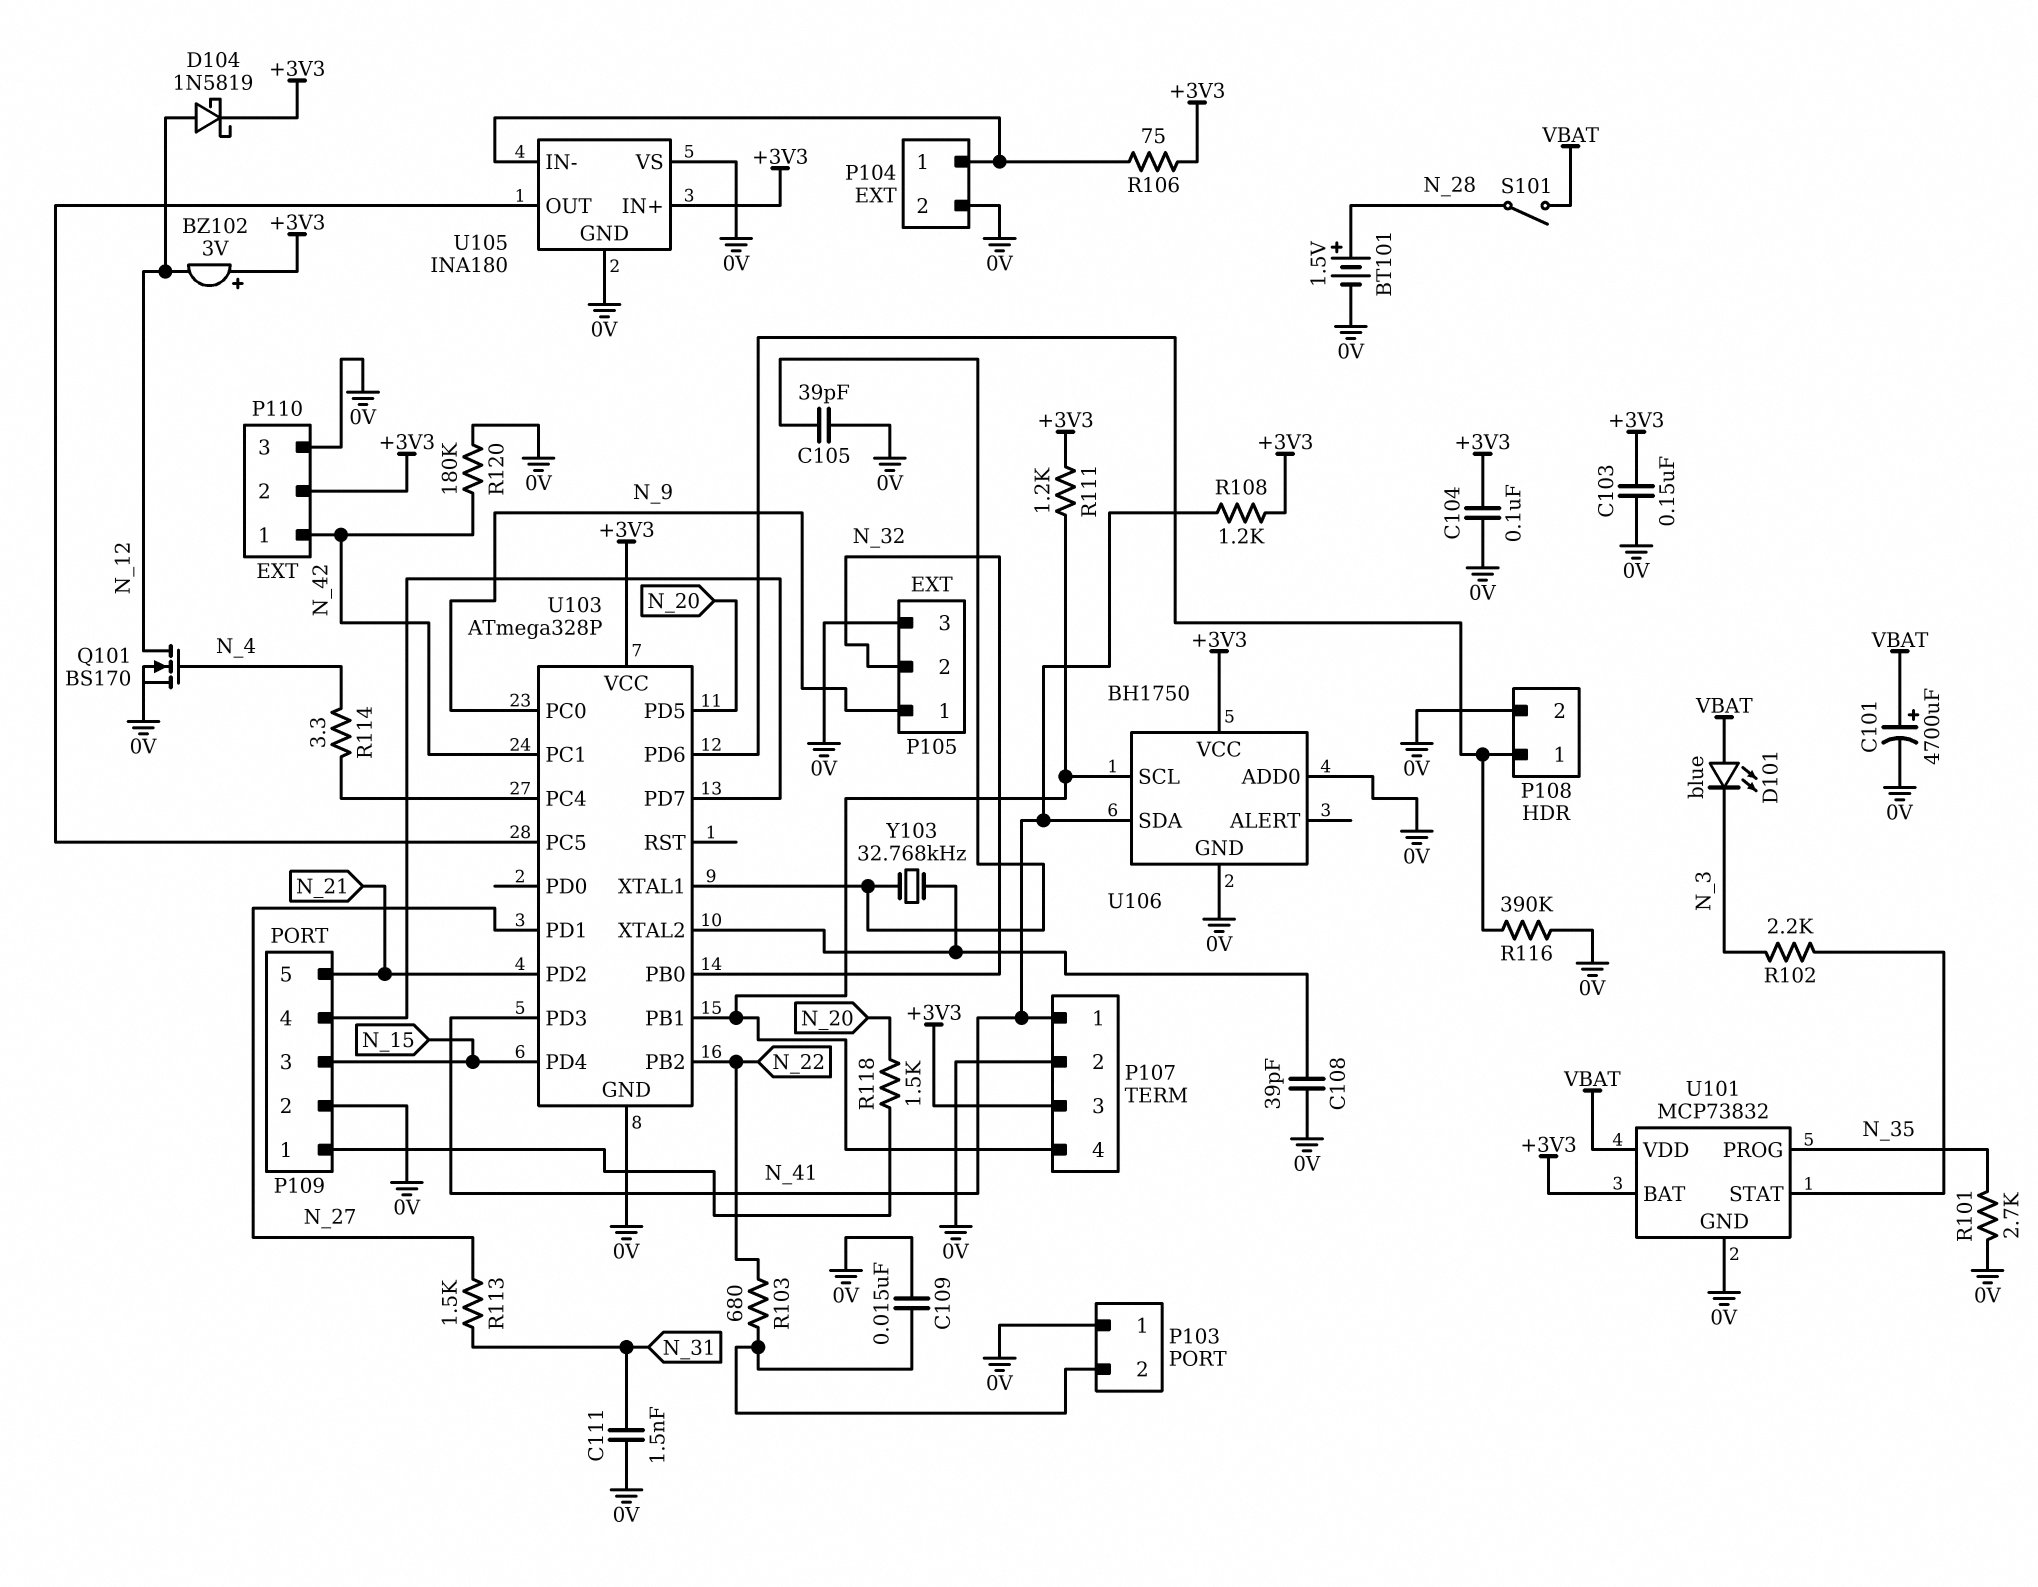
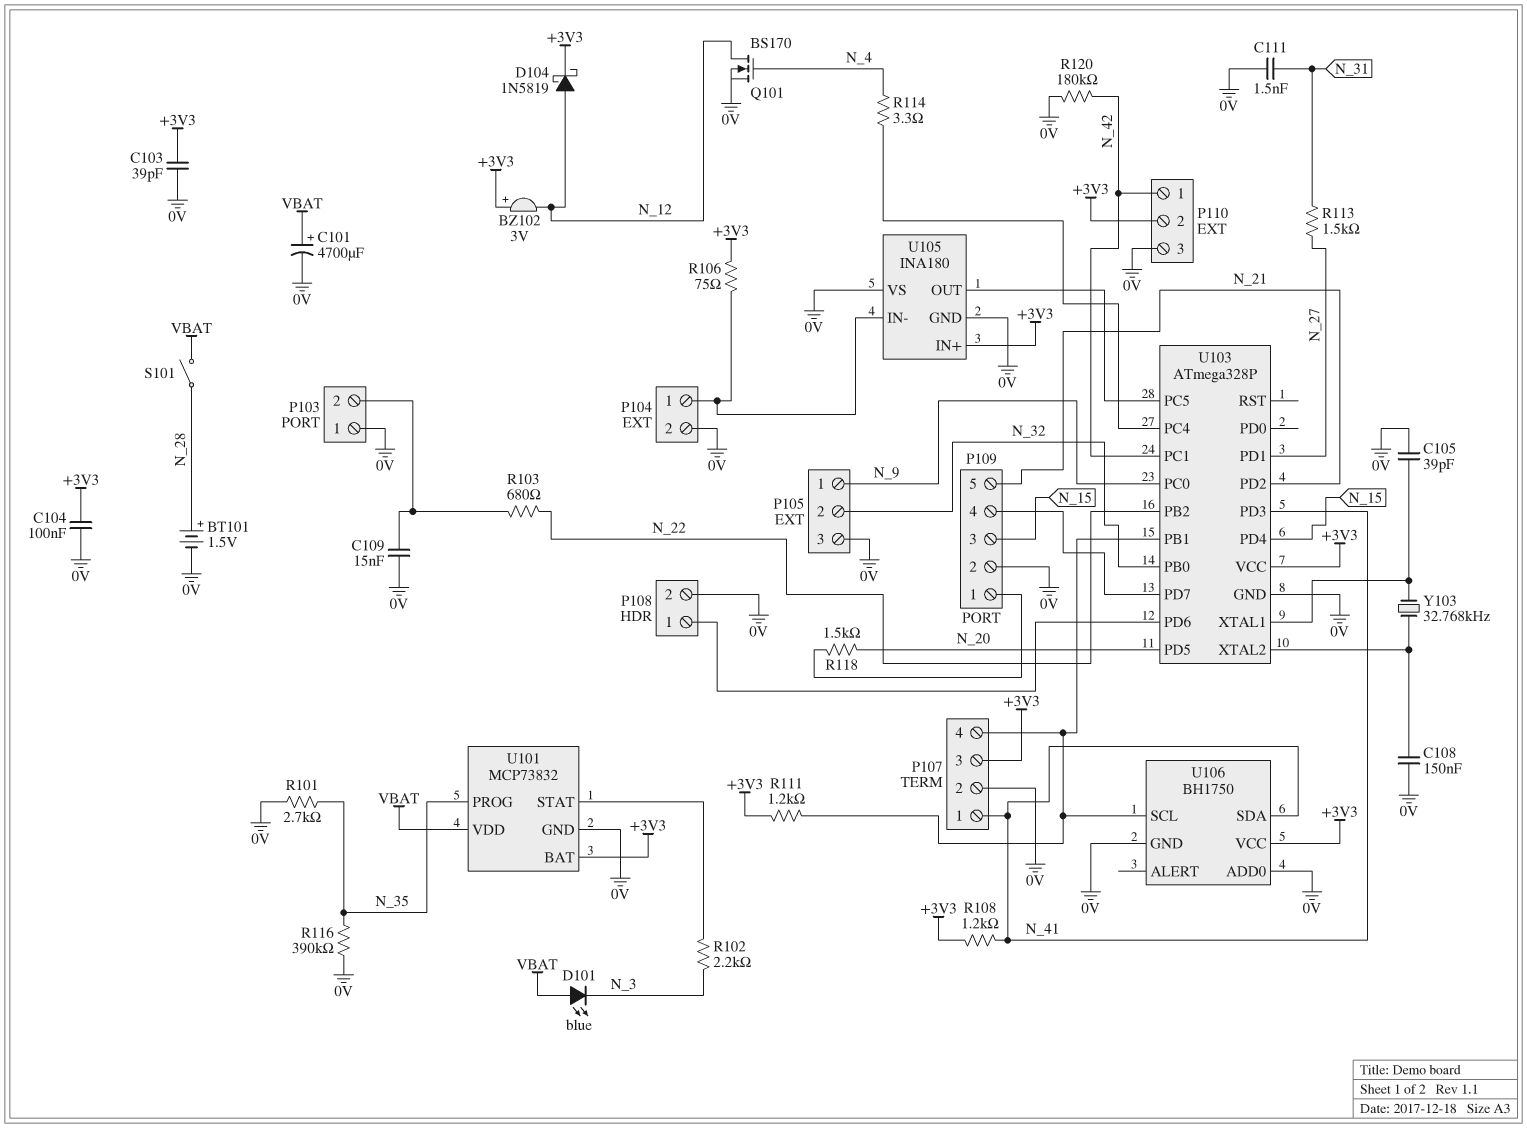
C103: 150nF (+3V3, 0V) -> 39pF (+3V3, 0V)
C108: 39pF (0V, U103/XTAL2) -> 150nF (0V, U103/XTAL2)
R116: 390k (0V, P108/1) -> 390k (0V, N_35)

